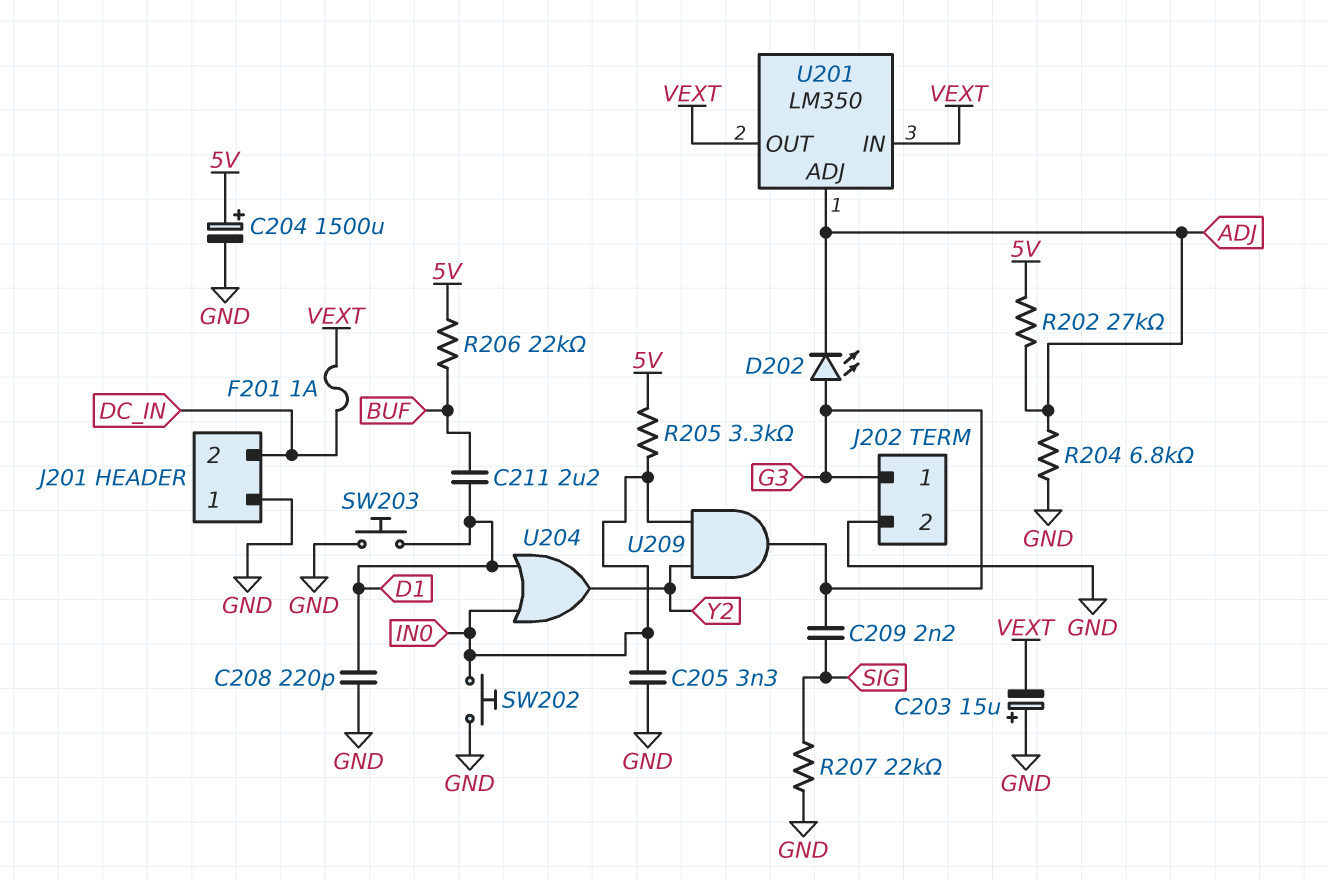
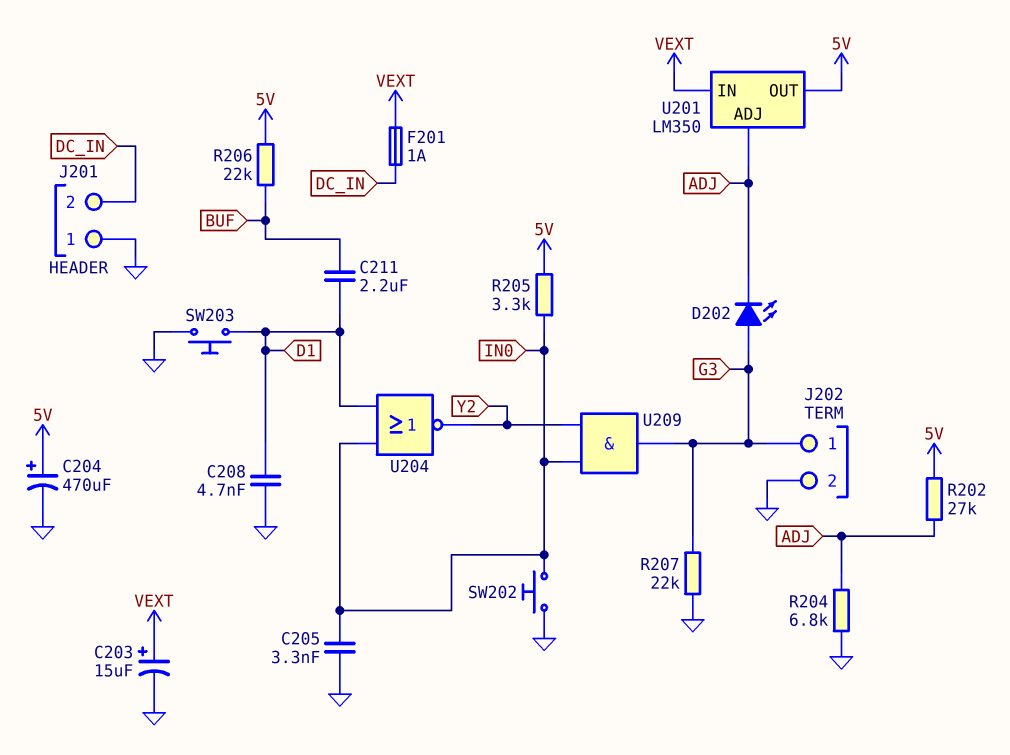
C203: 15uF (plus GND, minus VEXT) -> 15uF (plus VEXT, minus GND)
C204: 1500uF (plus 5V, minus GND) -> 470uF (plus 5V, minus GND)
C208: 220pF (D1, GND) -> 4.7nF (D1, GND)
C209: 2.2nF (G3, SIG) -> none
R207: 22k (GND, SIG) -> 22k (G3, GND)
U201 pin OUT: VEXT -> 5V
U204: OR (in D1, in IN0, out Y2) -> NOR (in D1, in IN0, out Y2)

